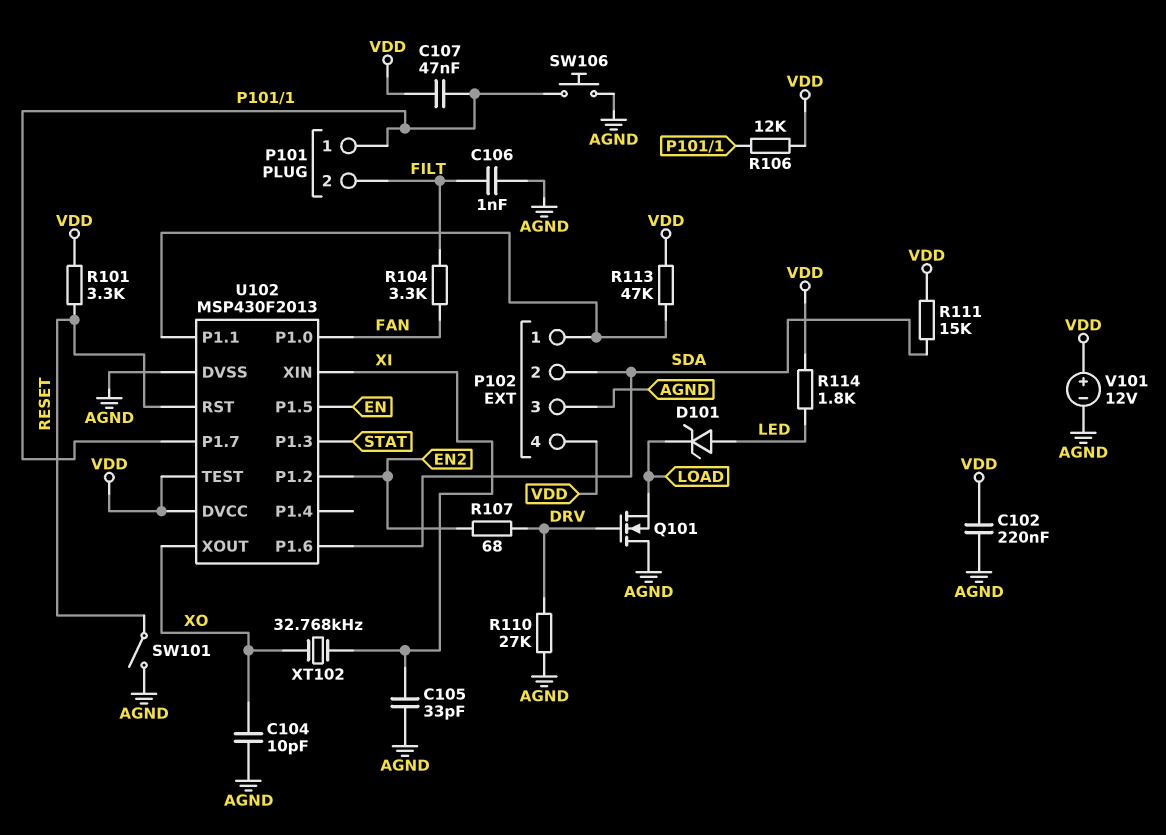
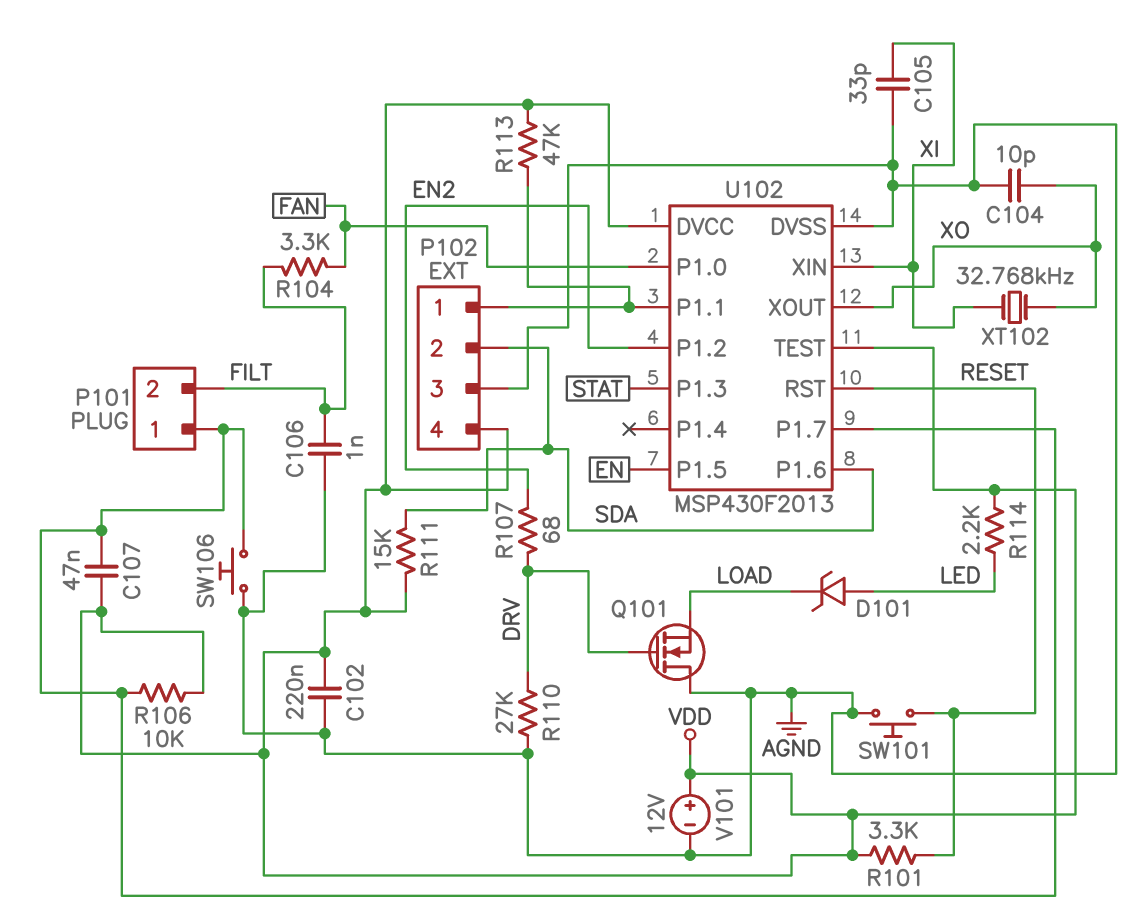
R106: 12k (P101/1, VDD) -> 10k (P101/1, VDD)
R114: 1.8k (LED, VDD) -> 2.2k (LED, VDD)
SW101: switch (AGND, RESET) -> button (AGND, RESET)

